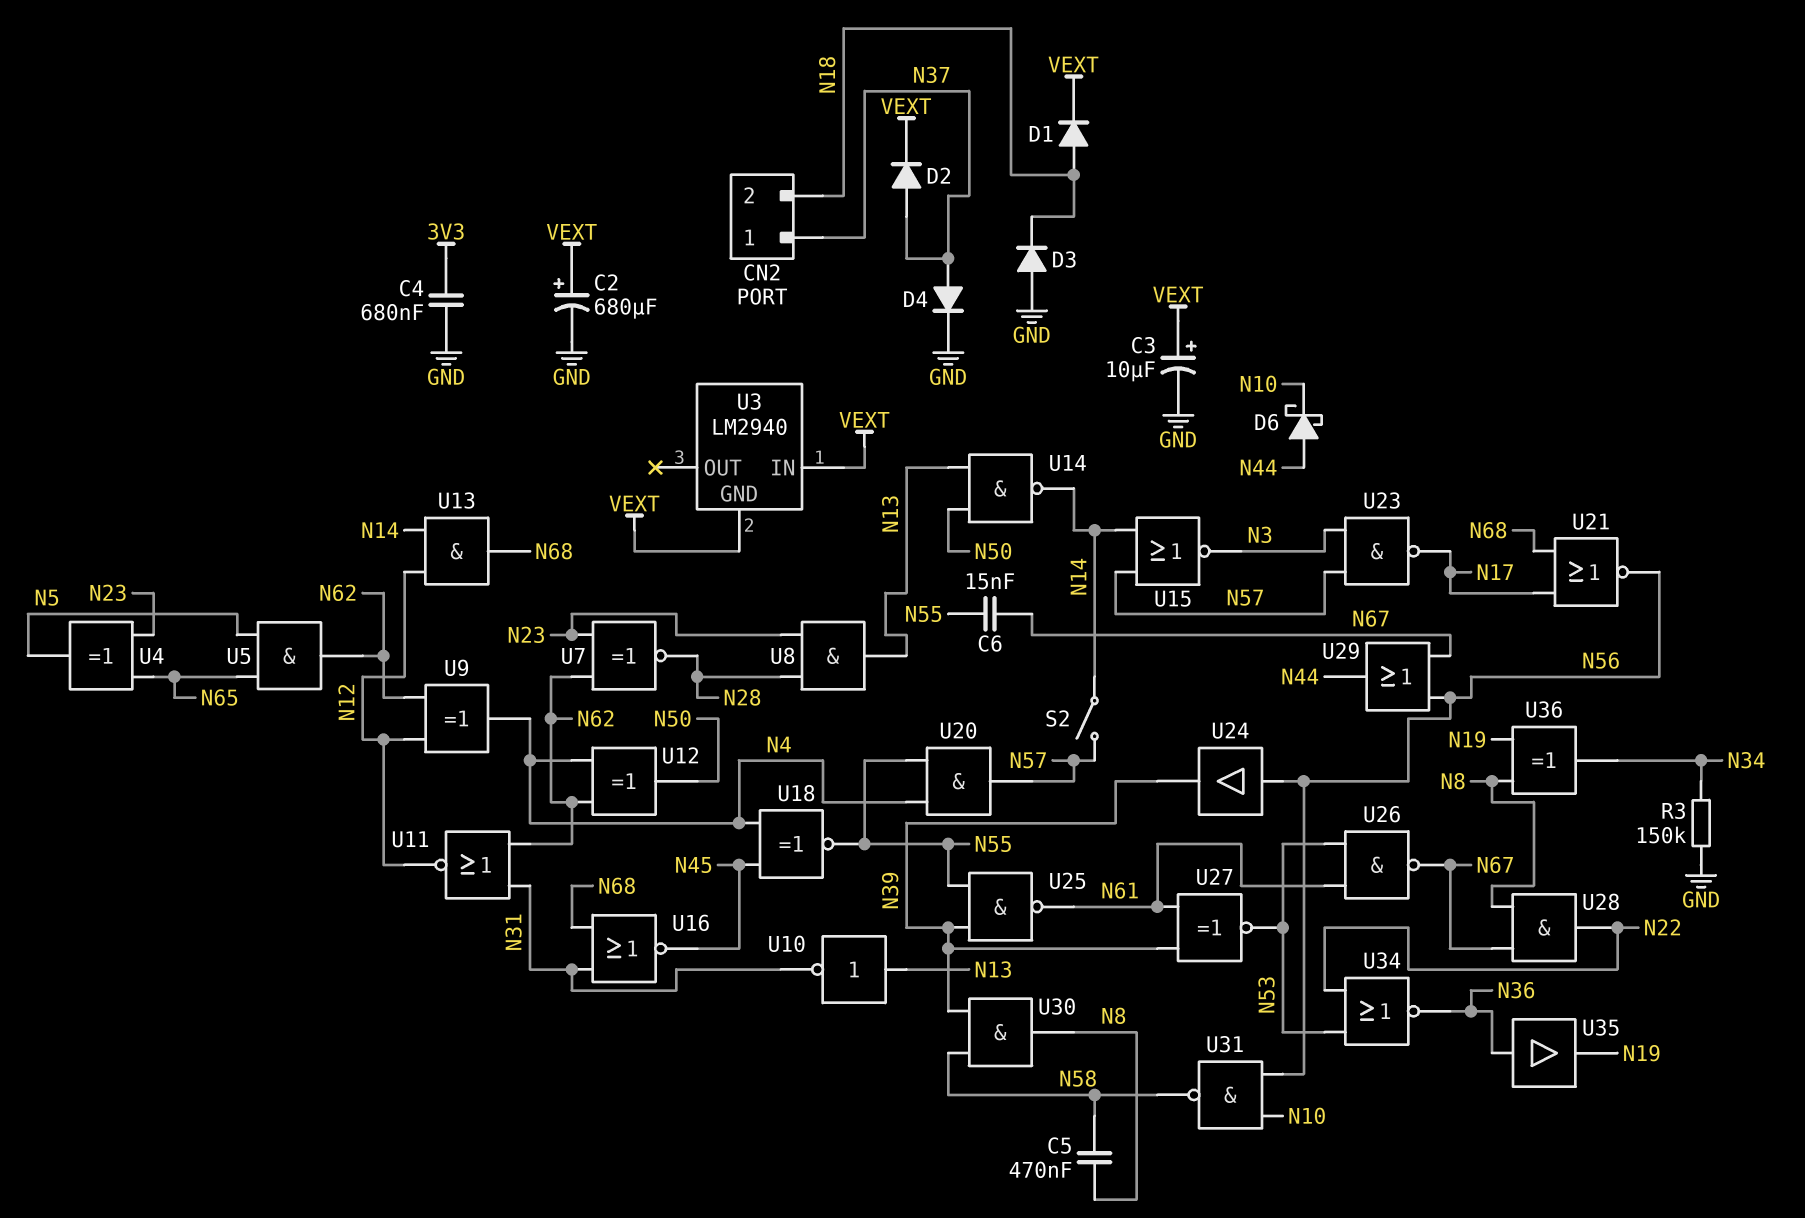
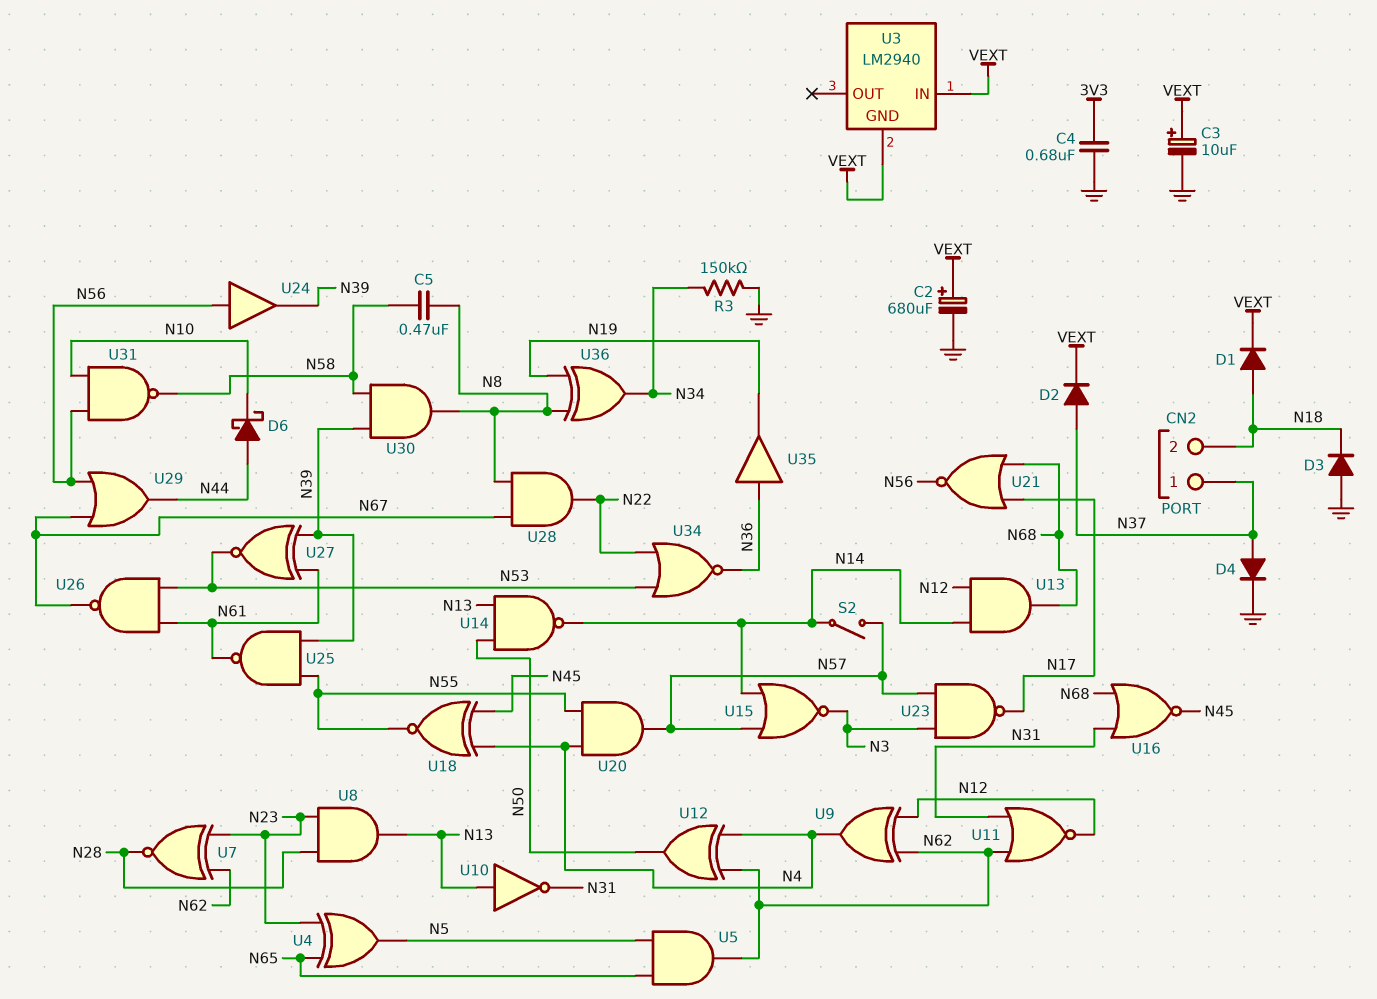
C6: 15nF (N55, N67) -> none

